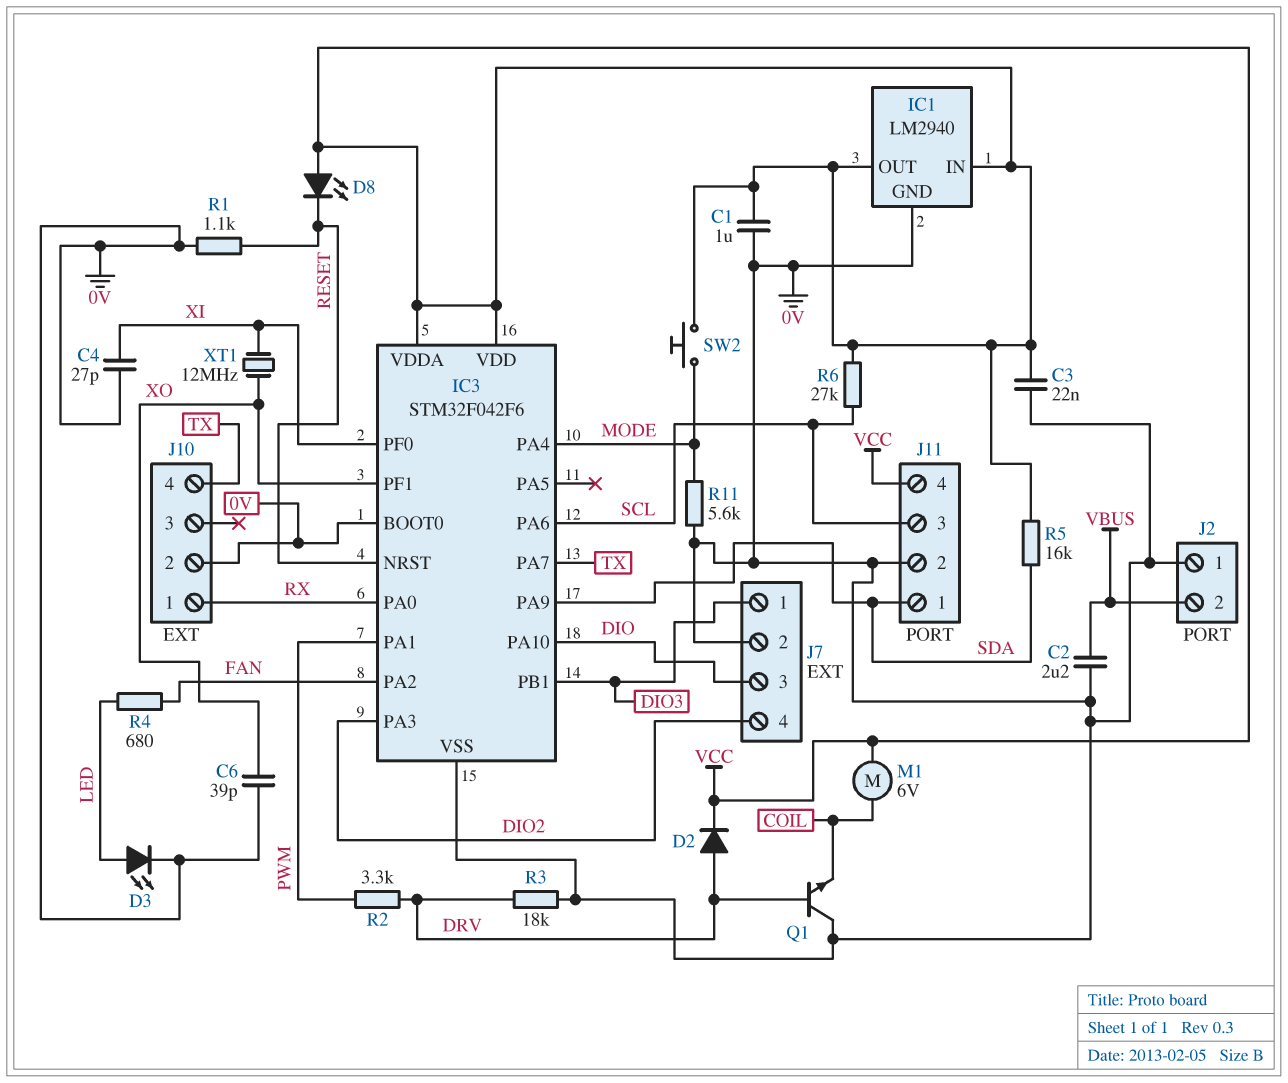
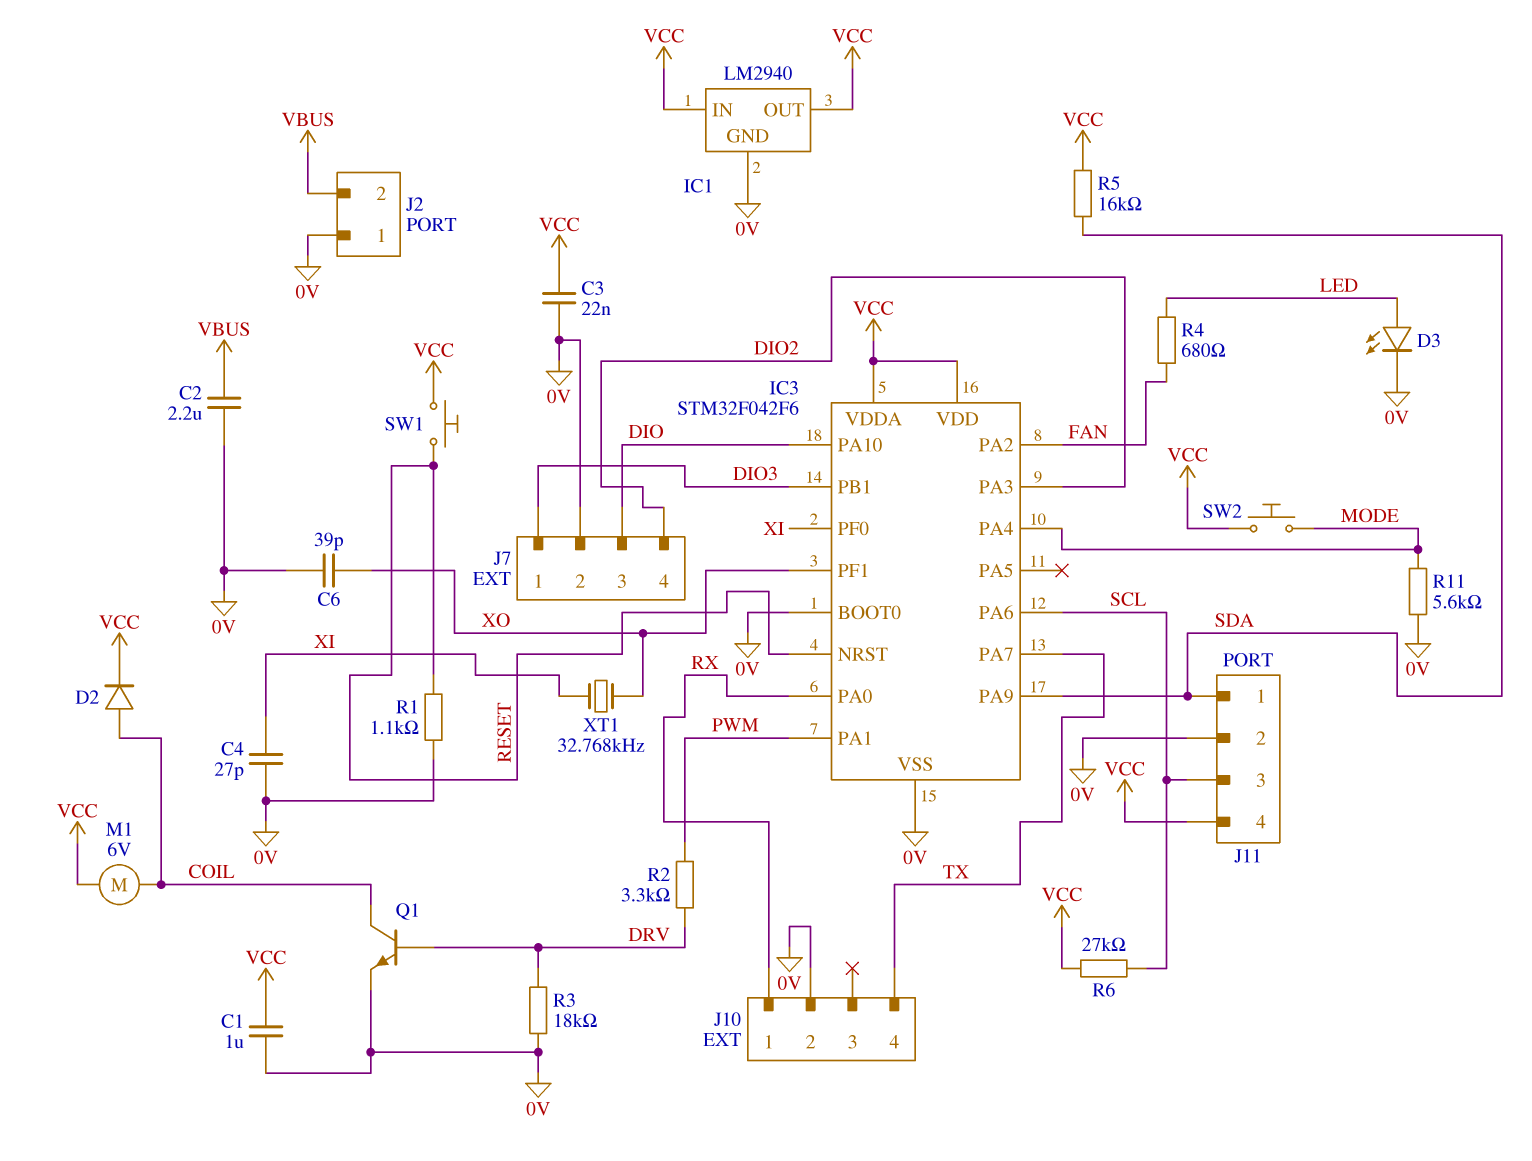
D2: diode (A DRV, K VCC) -> diode (A COIL, K VCC)
D8: LED (A VCC, K RESET) -> none
Q1: NPN (B DRV, C 0V, E COIL) -> NPN (B DRV, C COIL, E 0V)
SW1: none -> button (RESET, VCC)
XT1: 12MHz (XI, XO) -> 32.768kHz (XI, XO)

